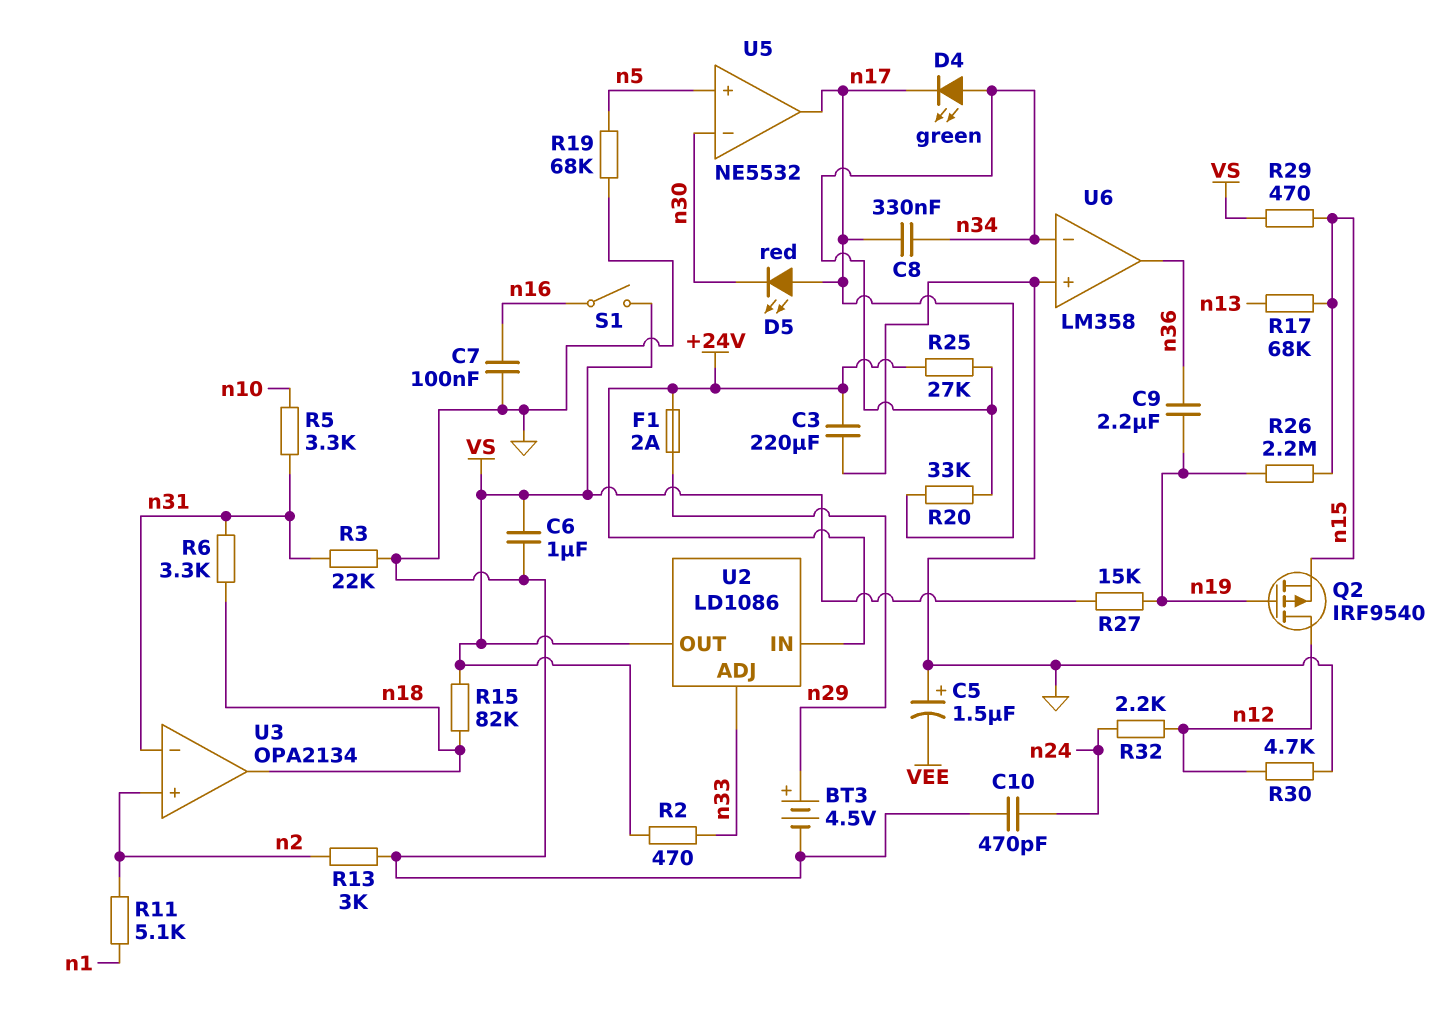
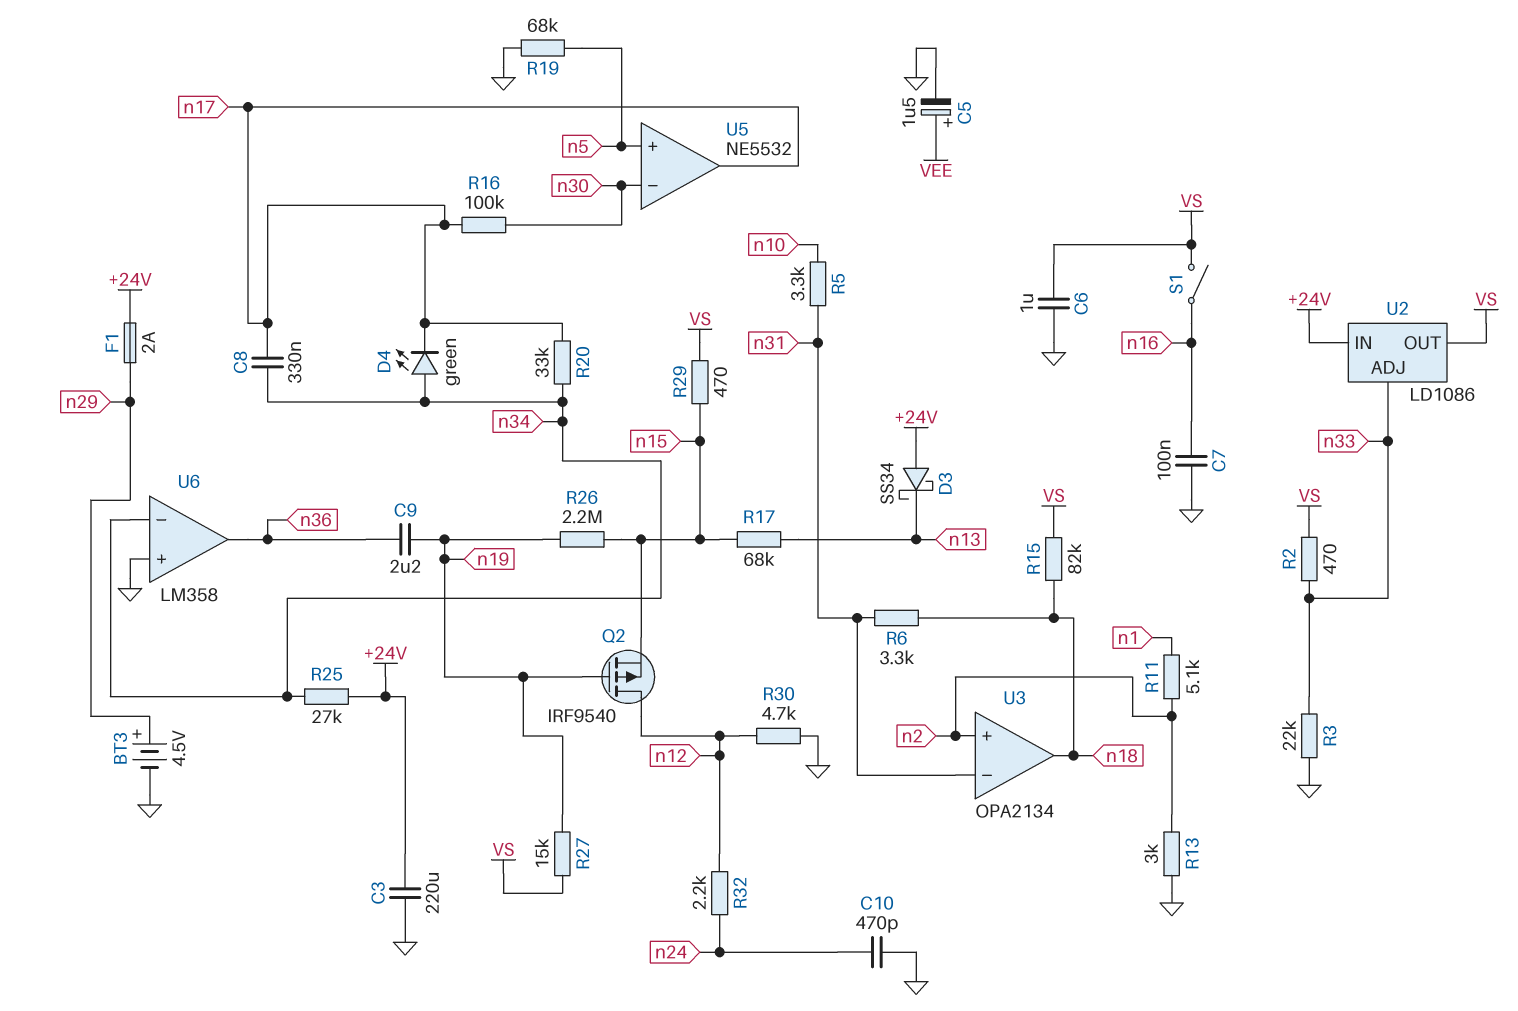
C5: 1.5uF (plus GND, minus VEE) -> 1.5uF (plus VEE, minus GND)
D3: none -> schottky SS34 (A +24V, K n13)
D5: LED red (A n17, K n30) -> none
R3: 22k (GND, n31) -> 22k (GND, n33)
R16: none -> 100k (n17, n30)

